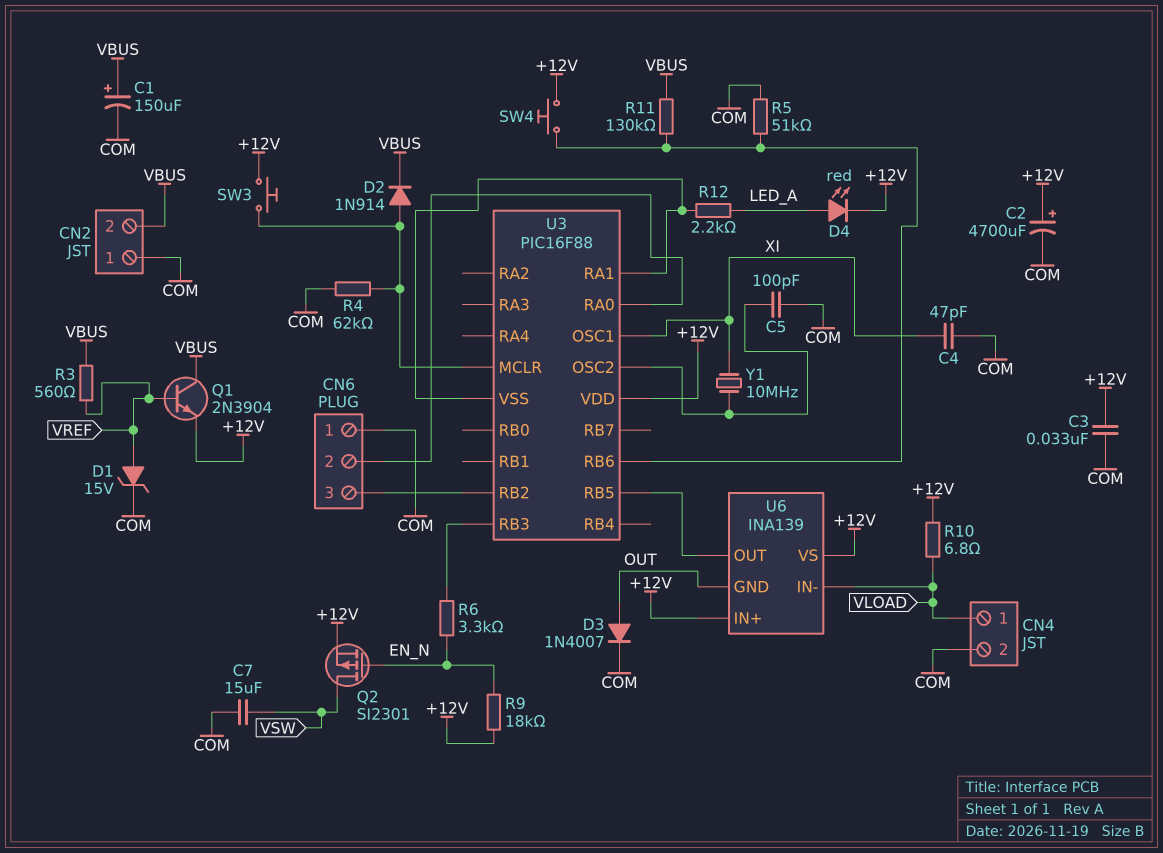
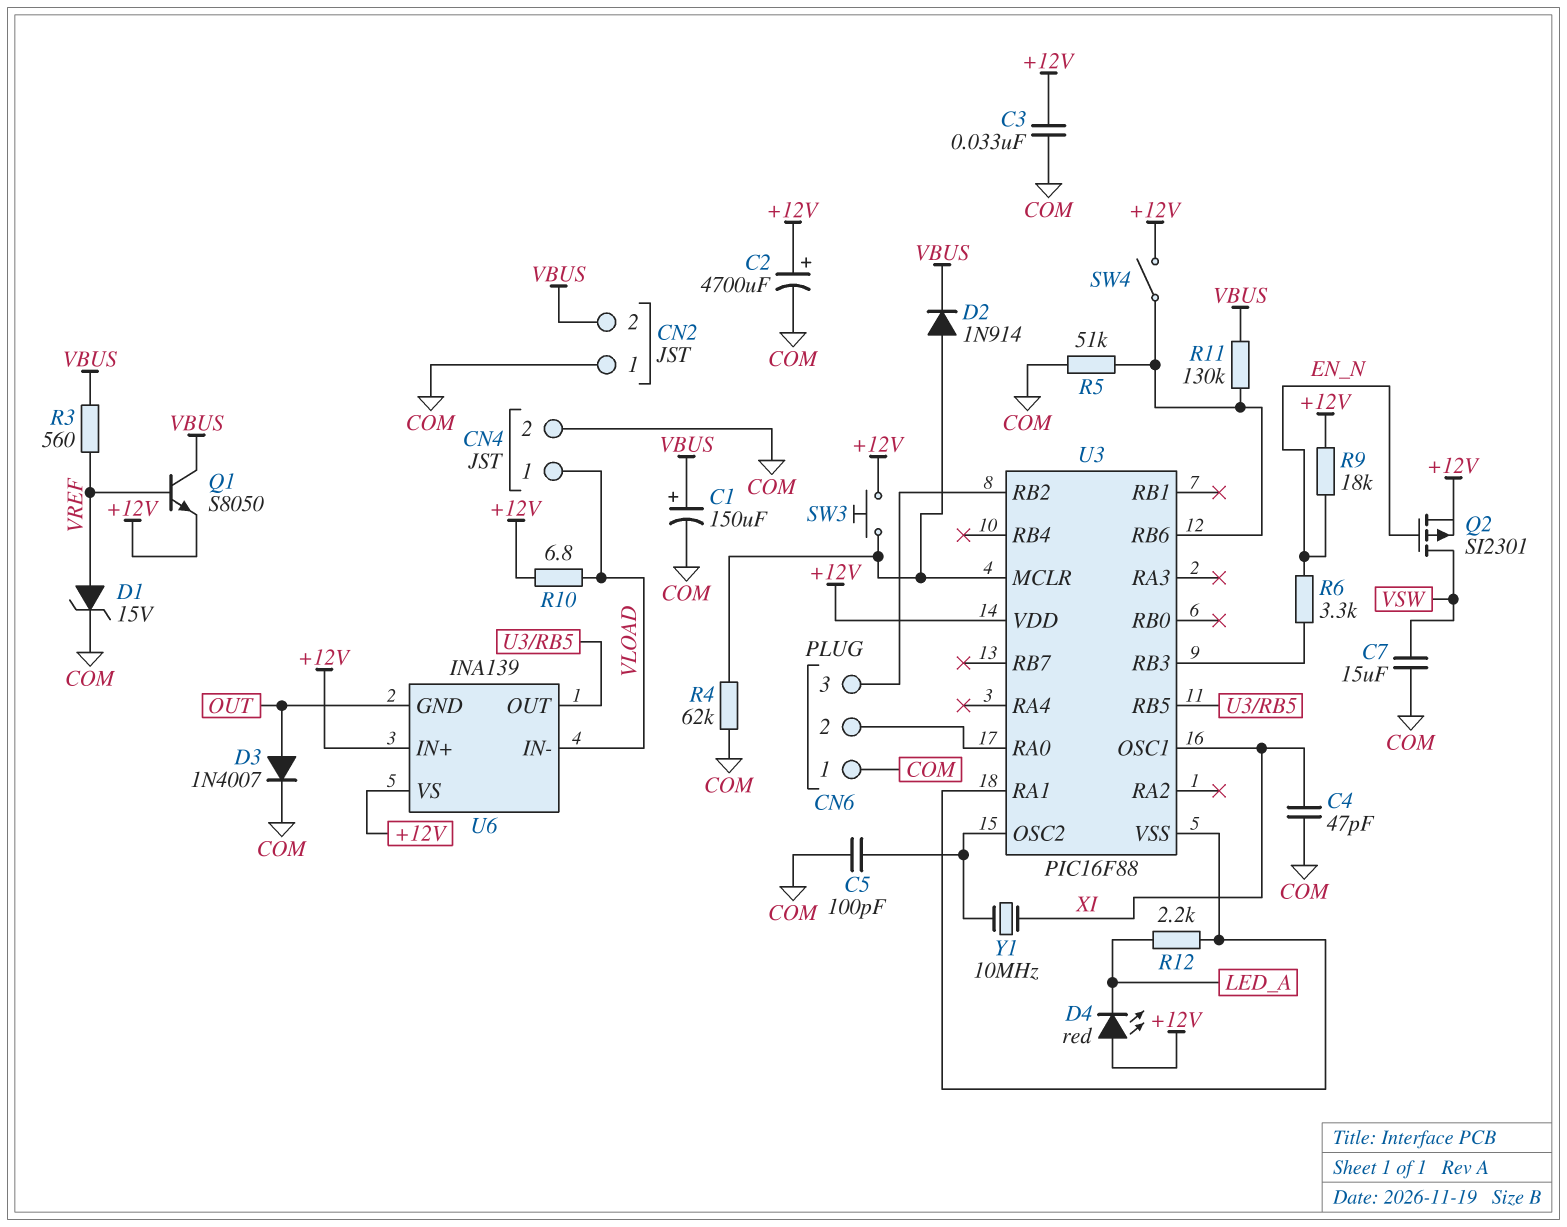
D4: LED red (A LED_A, K +12V) -> LED red (A +12V, K LED_A)
Q1: NPN 2N3904 (B VREF, C VBUS, E +12V) -> NPN S8050 (B VREF, C VBUS, E +12V)
SW4: button (+12V, U3/RB6) -> switch (+12V, U3/RB6)

